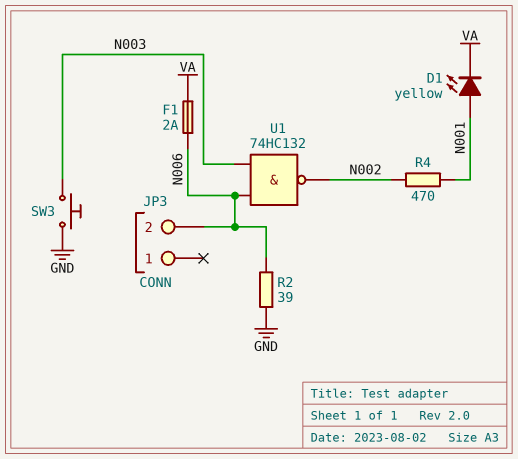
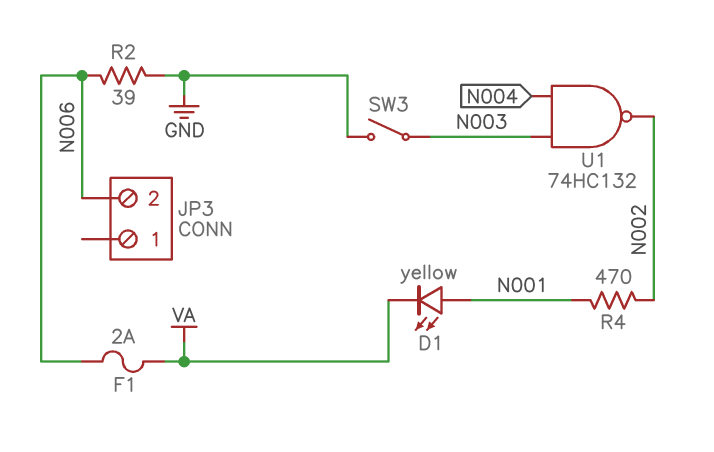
SW3: button (GND, N003) -> switch (GND, N003)
U1: NAND 74HC132 (in N003, in N006, out N002) -> NAND 74HC132 (in N003, in N004, out N002)

